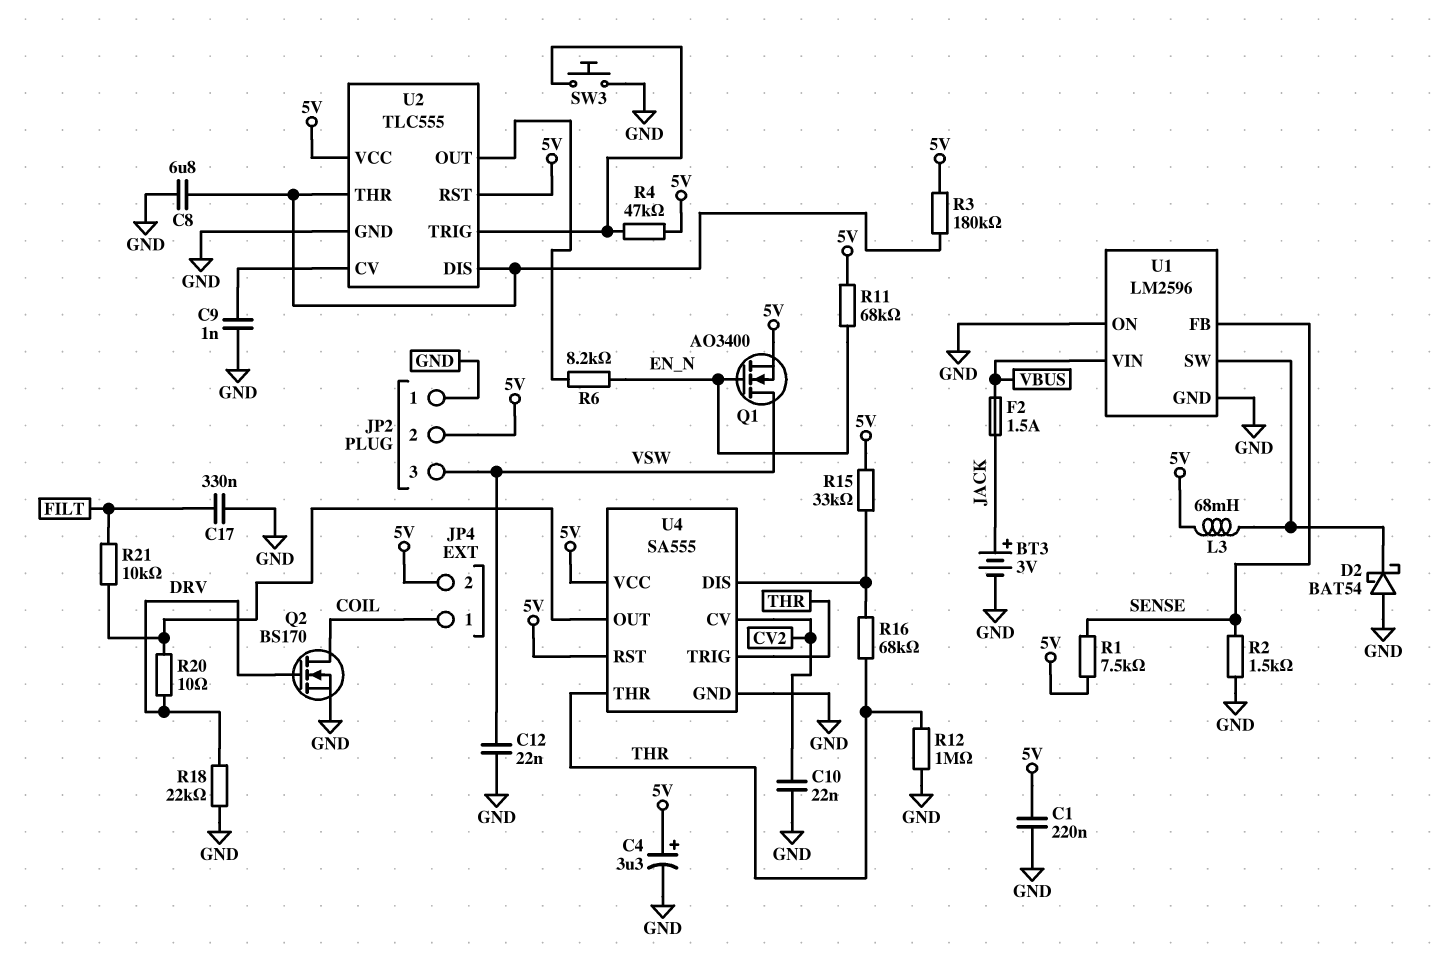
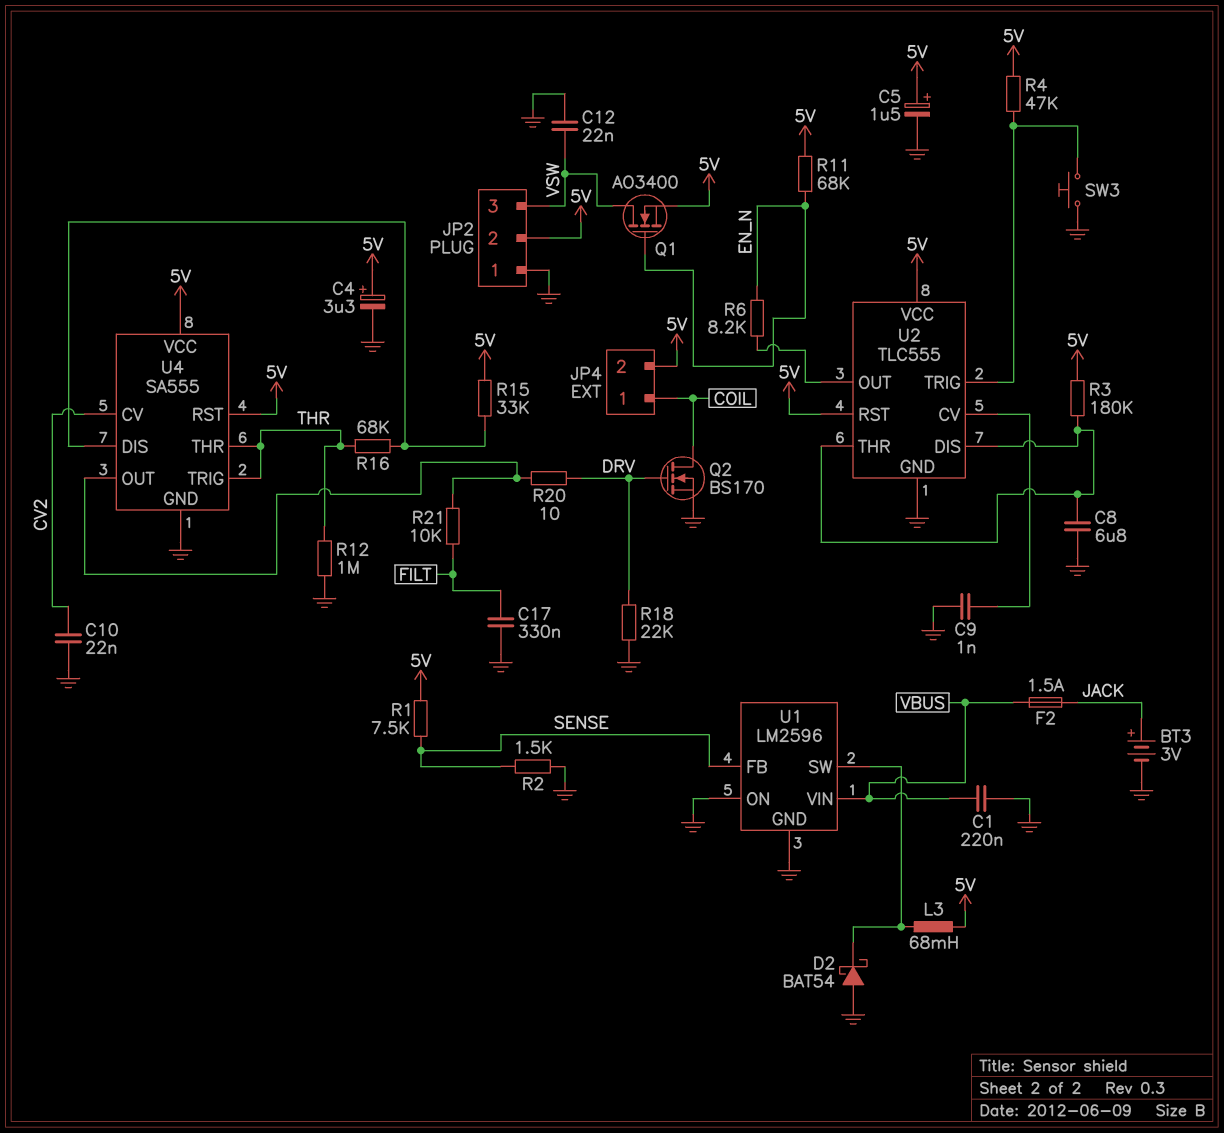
C1: 220nF (5V, GND) -> 220nF (GND, VBUS)
C5: none -> 1.5uF (plus 5V, minus GND)

